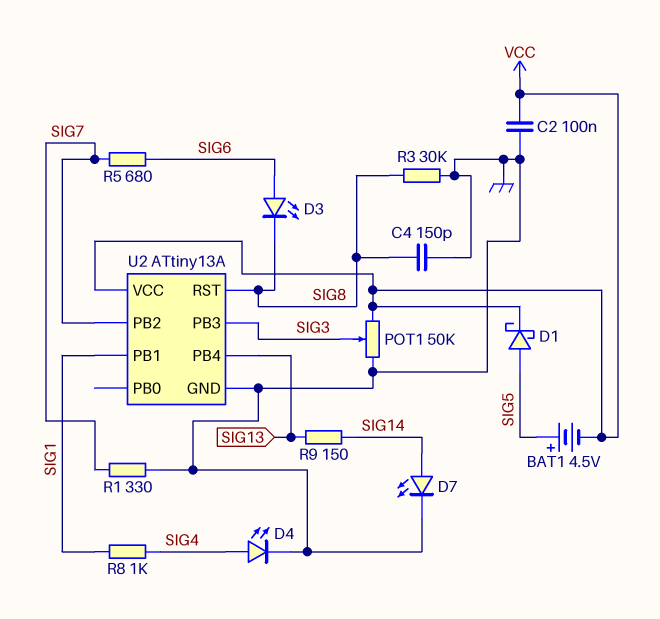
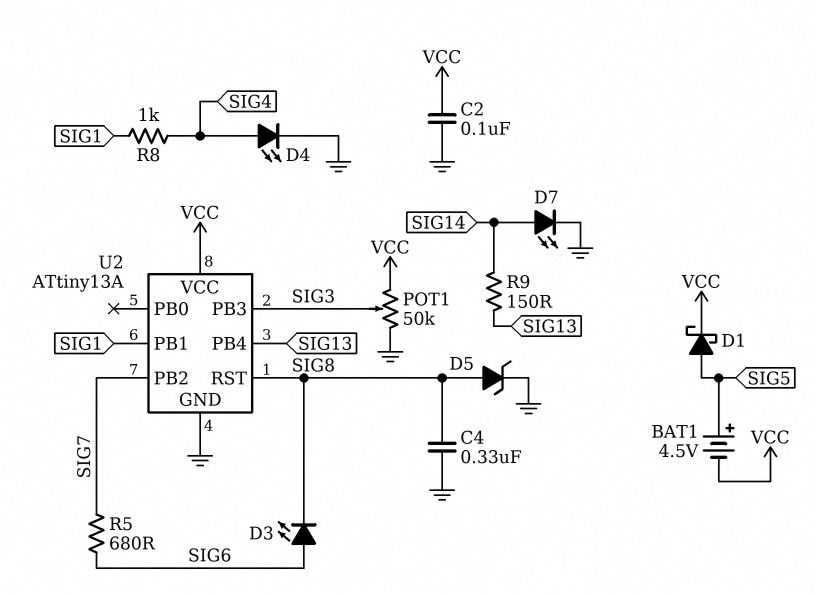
C4: 150pF (GND, SIG8) -> 330nF (GND, SIG8)
D5: none -> zener (A SIG8, K GND)
R1: 330 (GND, SIG7) -> none
R3: 30k (GND, SIG8) -> none

